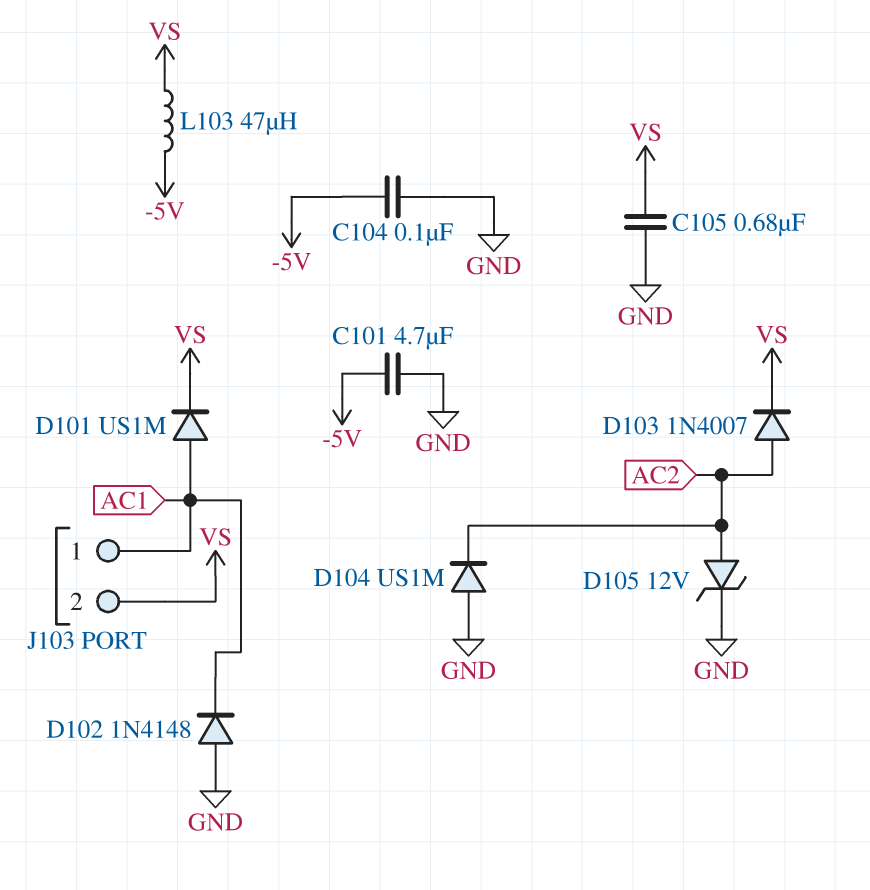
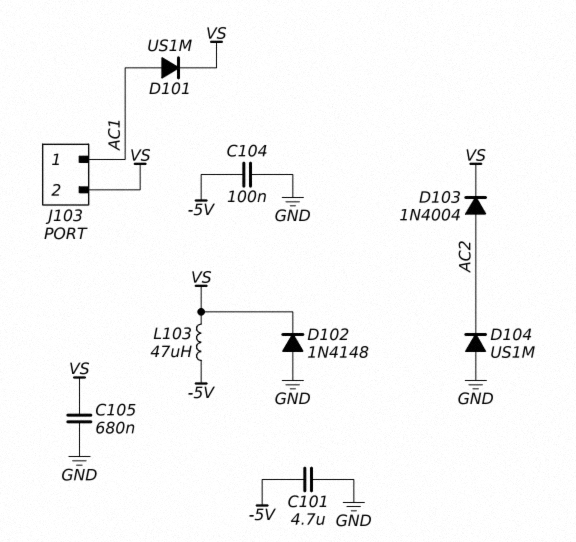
D102: diode 1N4148 (A GND, K AC1) -> diode 1N4148 (A GND, K VS)
D103: diode 1N4007 (A AC2, K VS) -> diode 1N4004 (A AC2, K VS)
D105: zener 12V (A AC2, K GND) -> none

